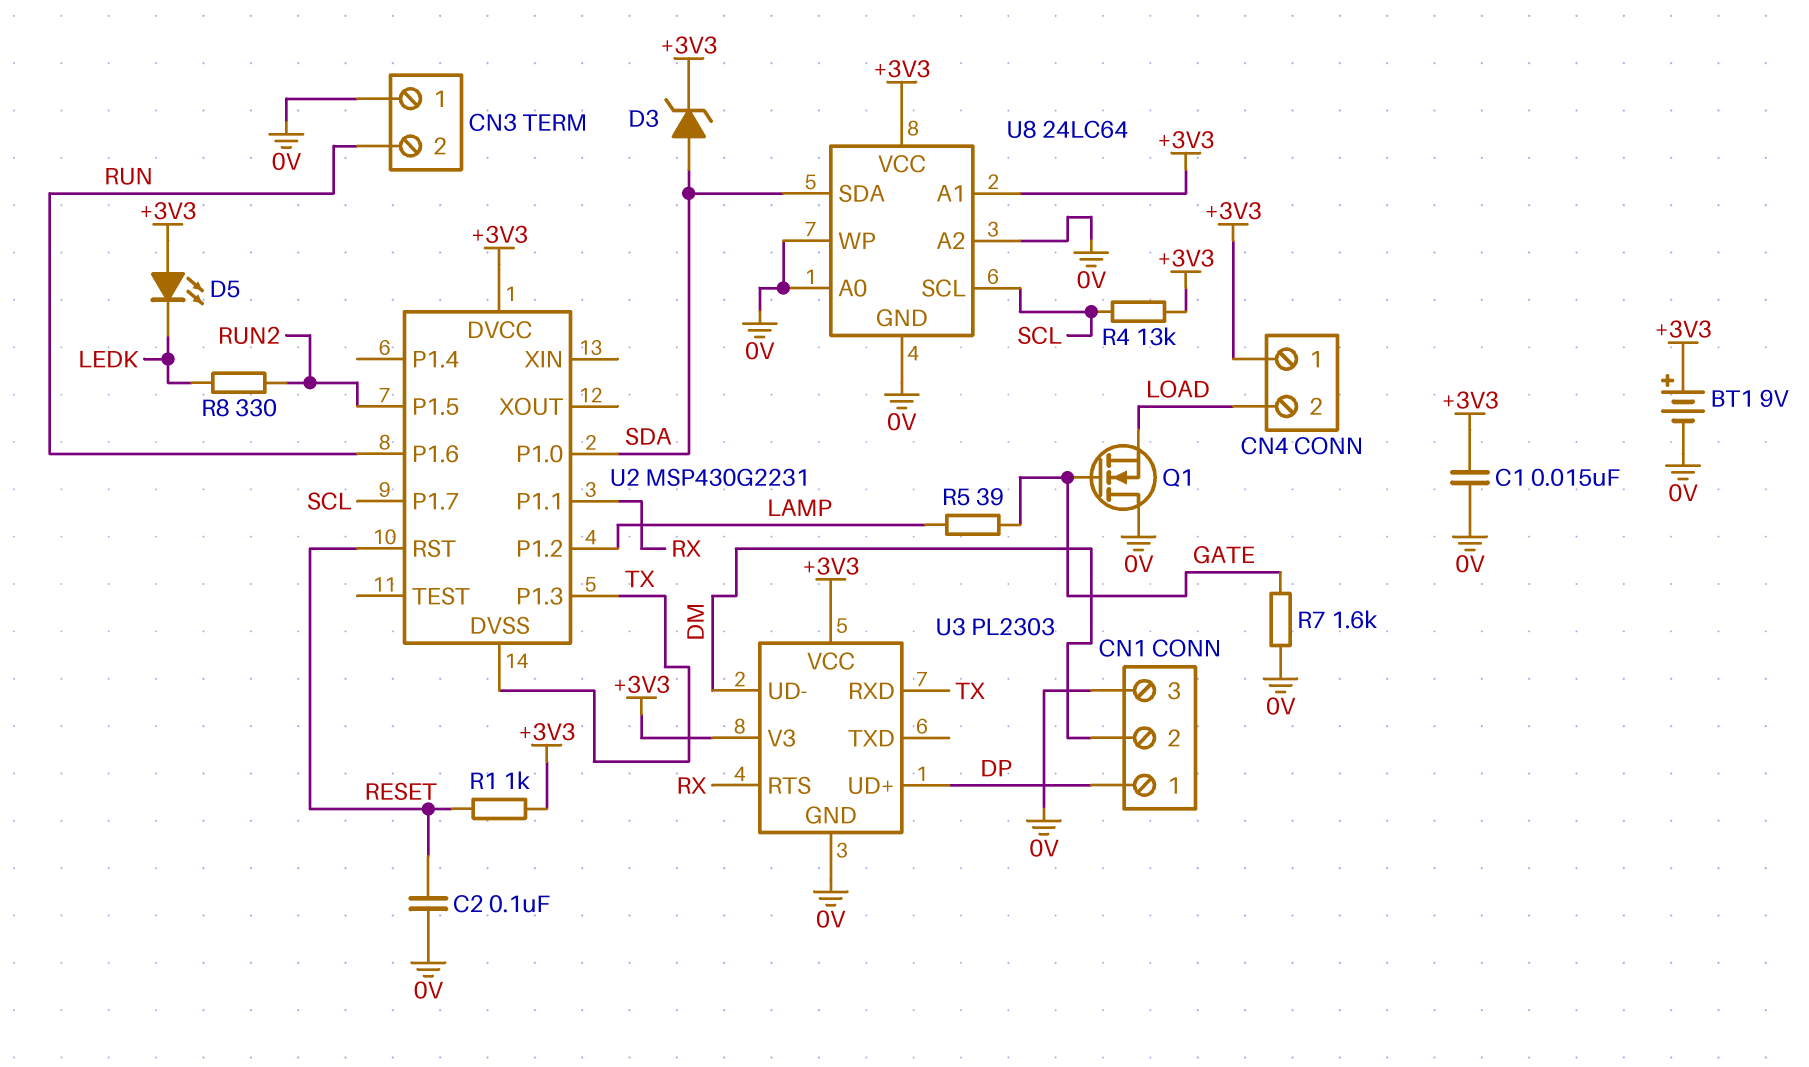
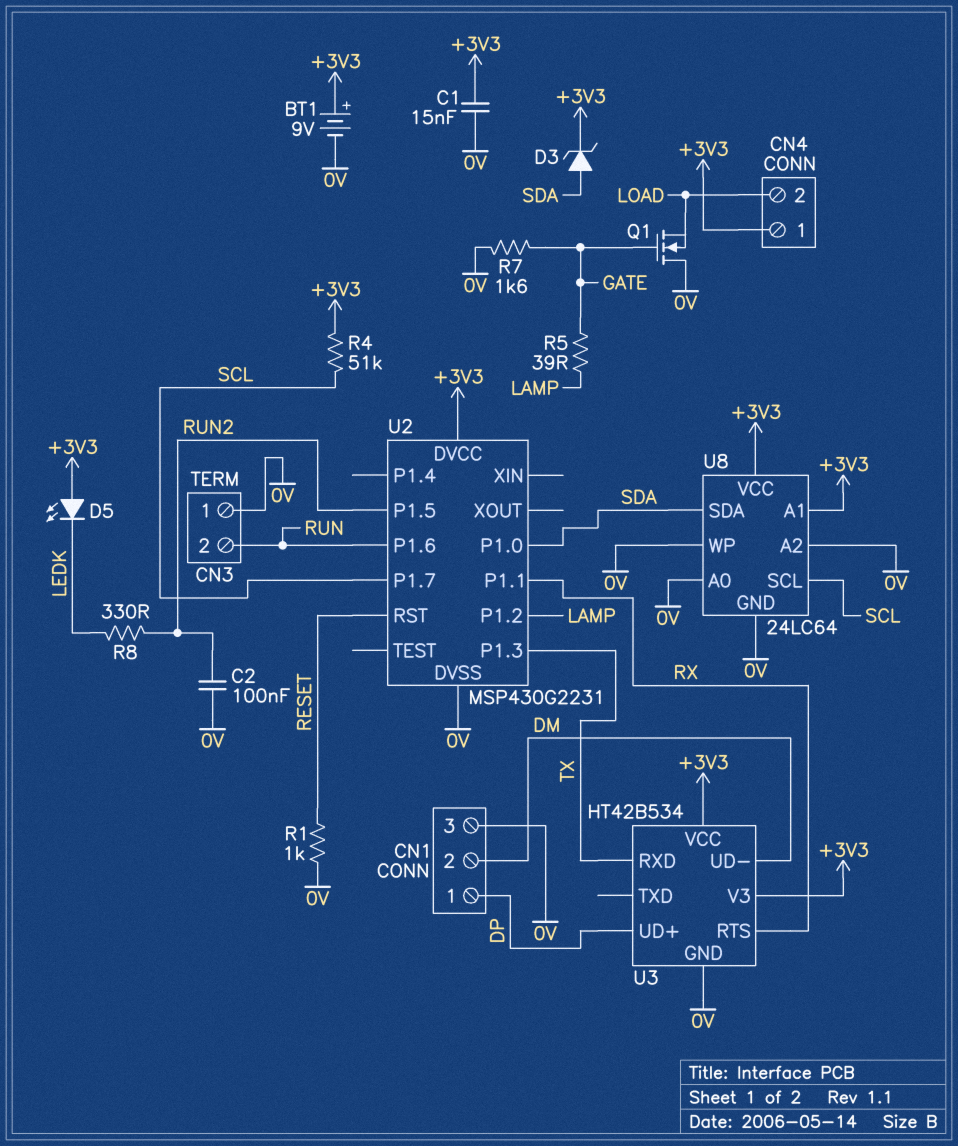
C2: 100nF (0V, RESET) -> 100nF (0V, RUN2)
R1: 1k (+3V3, RESET) -> 1k (0V, RESET)
R4: 13k (+3V3, SCL) -> 51k (+3V3, SCL)
U2 pin DVSS: TX -> 0V
U3: PL2303 -> HT42B534

